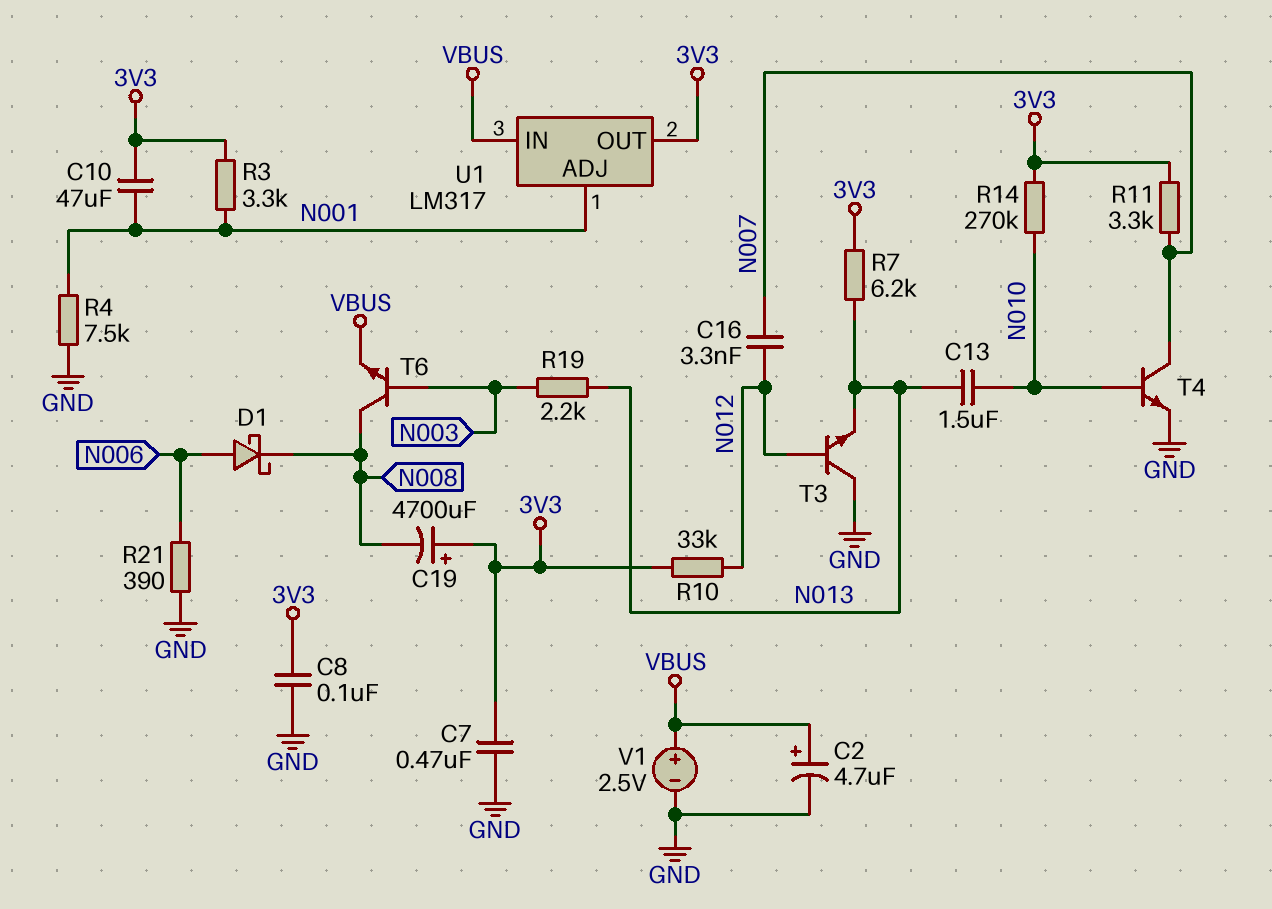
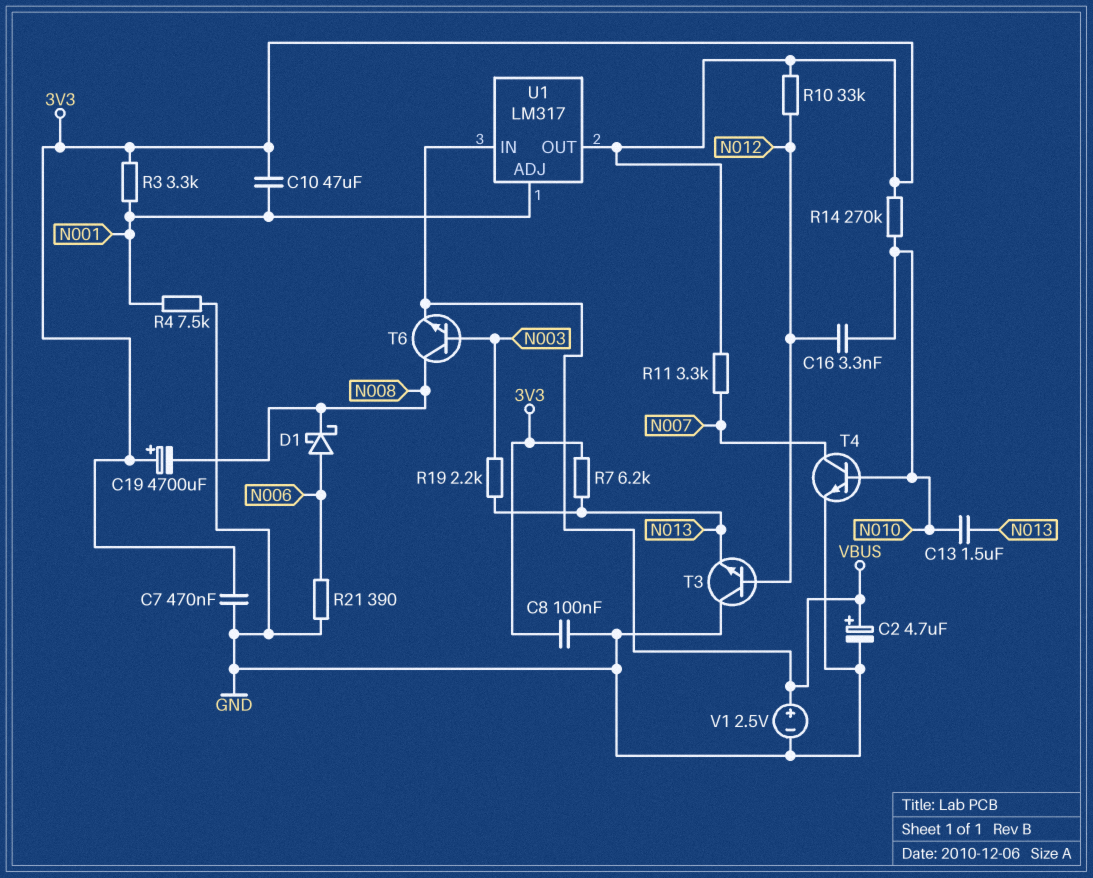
C16: 3.3nF (N007, N012) -> 3.3nF (N010, N012)

